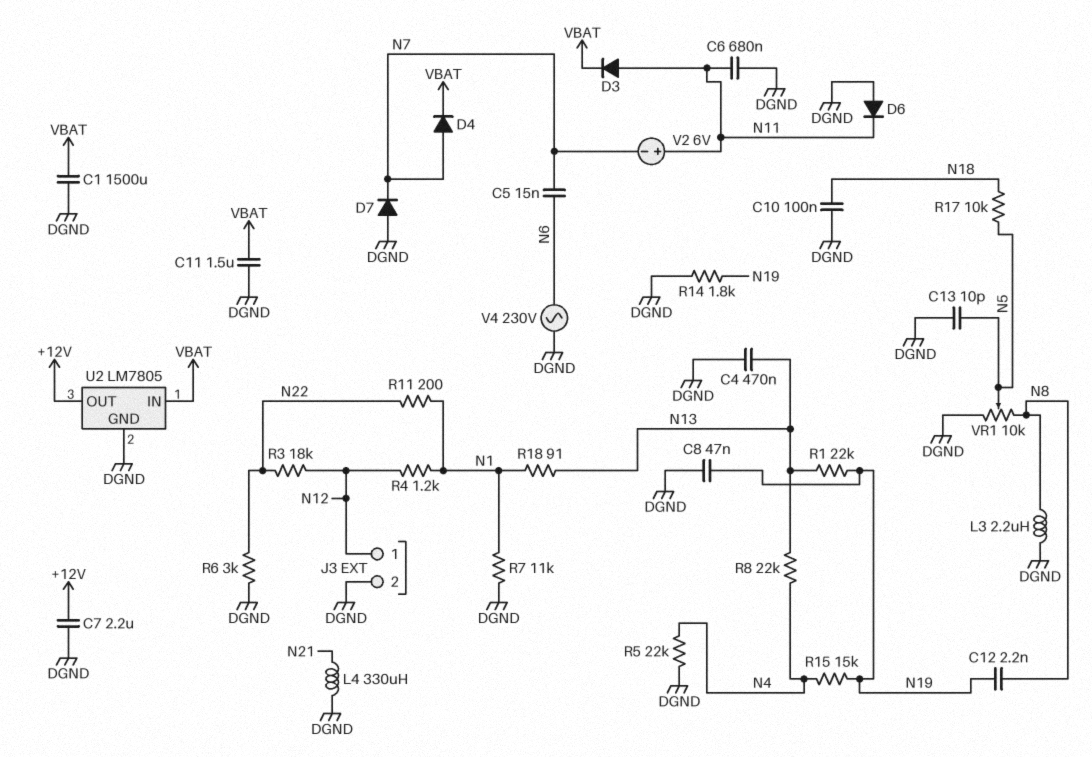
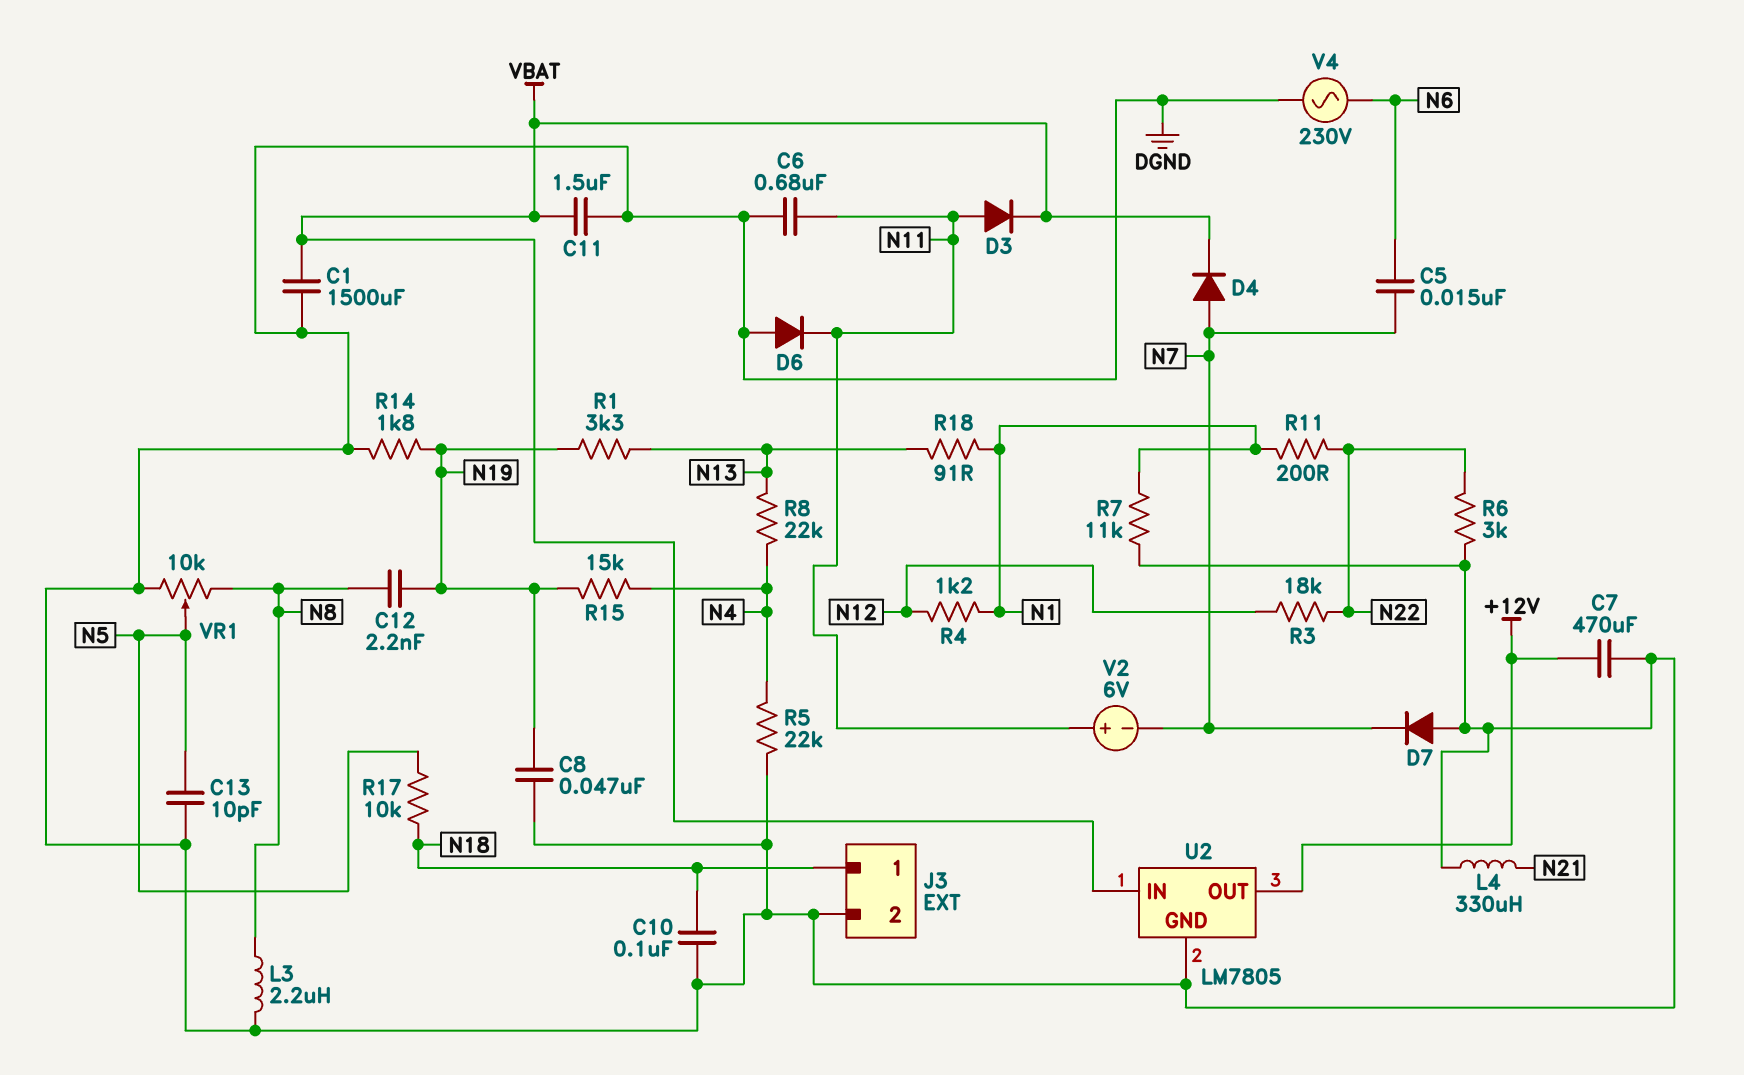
C4: 470nF (DGND, N13) -> none
C7: 2.2uF (+12V, DGND) -> 470uF (+12V, DGND)
J3 pin 1: N12 -> N18
R1: 22k (N13, N19) -> 3.3k (N13, N19)

